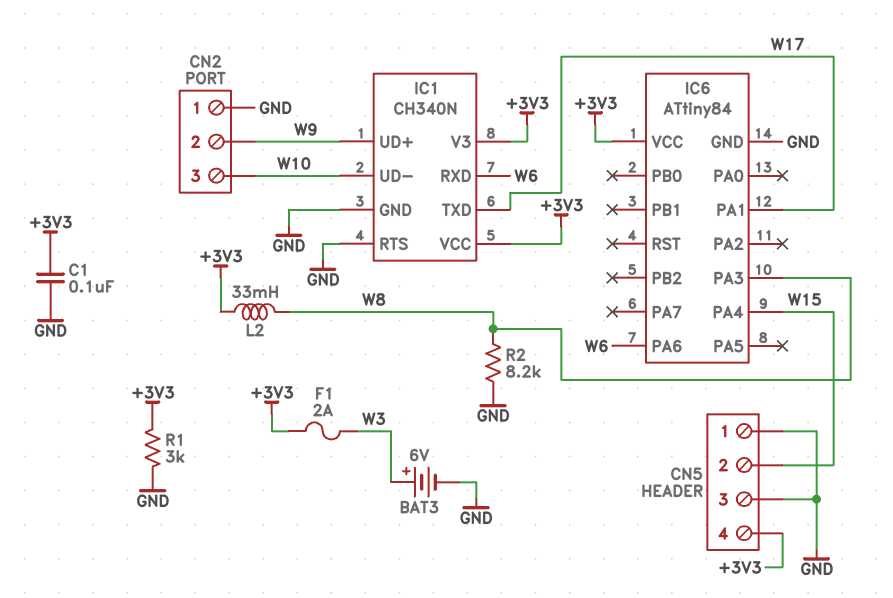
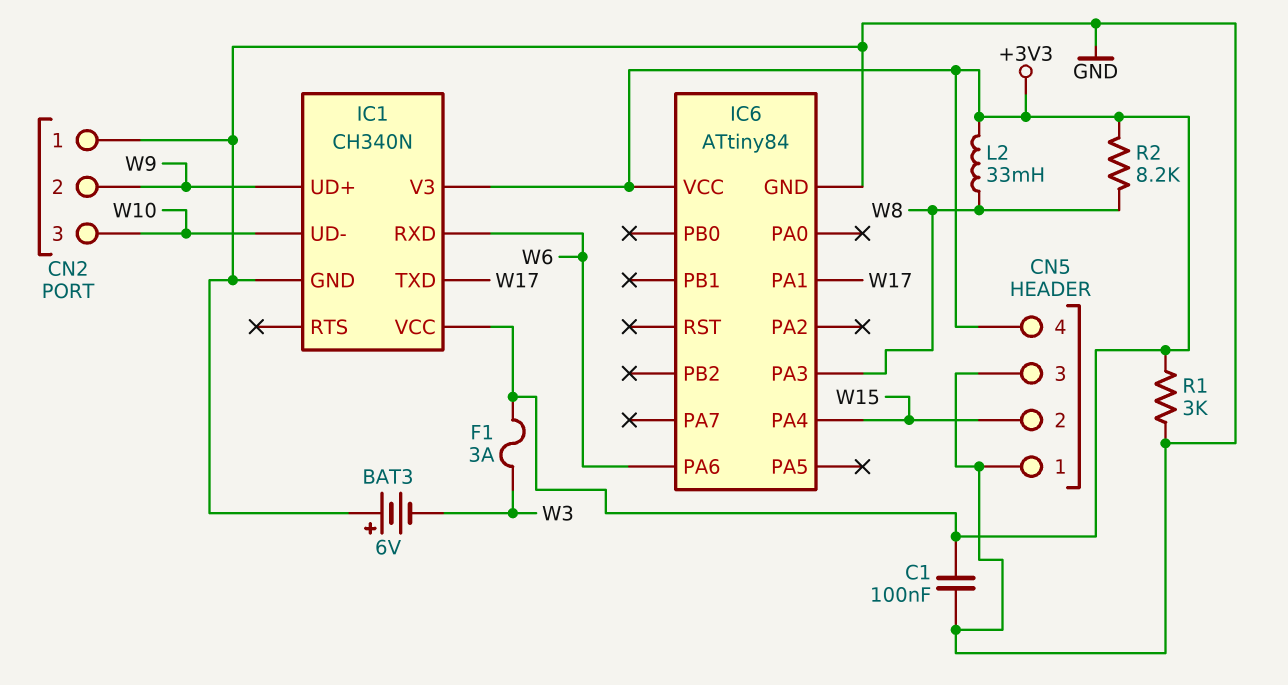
BAT3: 6V (plus W3, minus GND) -> 6V (plus GND, minus W3)
F1: 2A (+3V3, W3) -> 3A (+3V3, W3)
IC1 pin RTS: GND -> none
R2: 8.2k (GND, W8) -> 8.2k (+3V3, W8)

